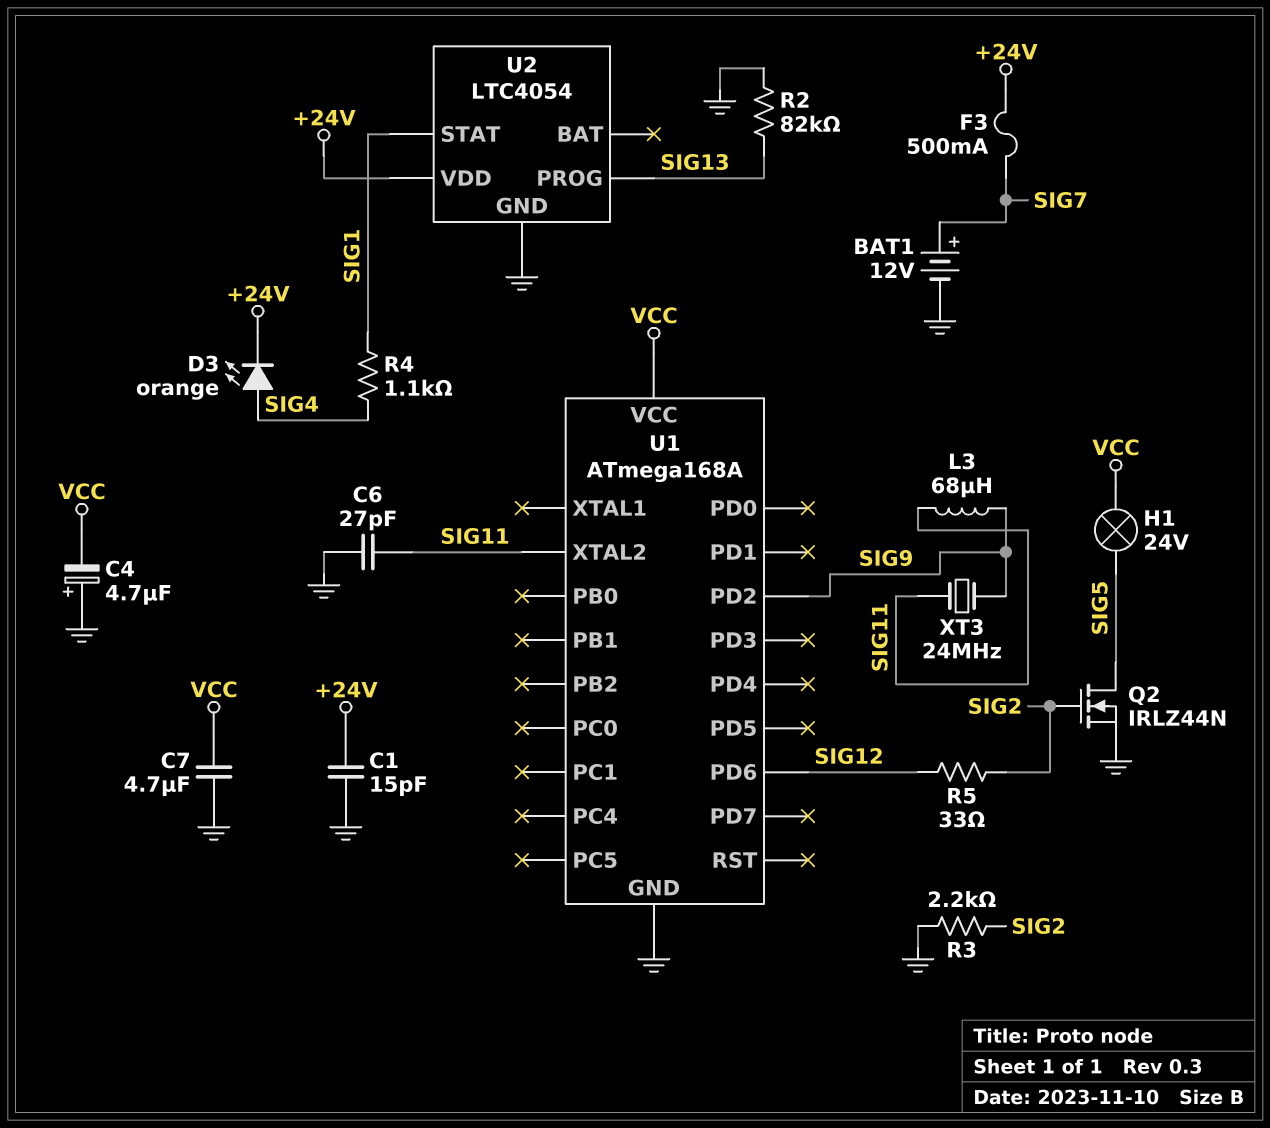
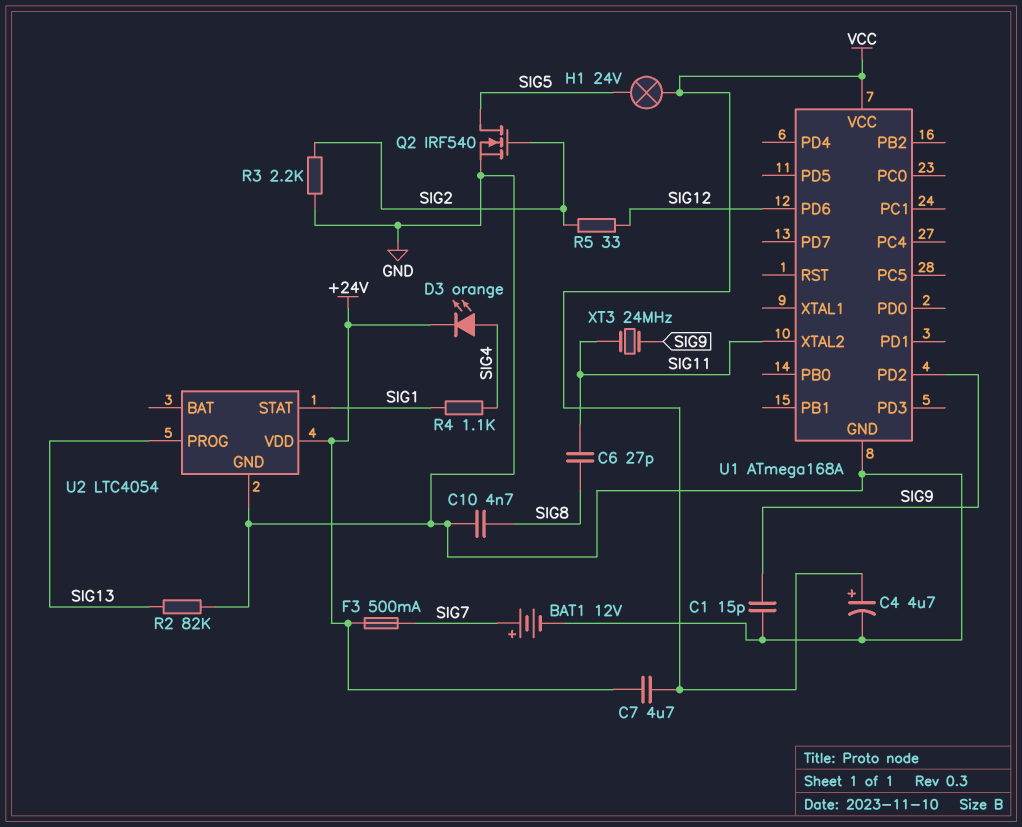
C1: 15pF (+24V, GND) -> 15pF (GND, SIG9)
C4: 4.7uF (plus GND, minus VCC) -> 4.7uF (plus VCC, minus GND)
C6: 27pF (GND, SIG11) -> 27pF (SIG8, SIG11)
C7: 4.7uF (GND, VCC) -> 4.7uF (+24V, VCC)
C10: none -> 4.7nF (GND, SIG8)
L3: 68uH (SIG9, SIG11) -> none
Q2: NMOS IRLZ44N (G SIG2, D SIG5, S GND) -> NMOS IRF540 (G SIG2, D SIG5, S GND)

